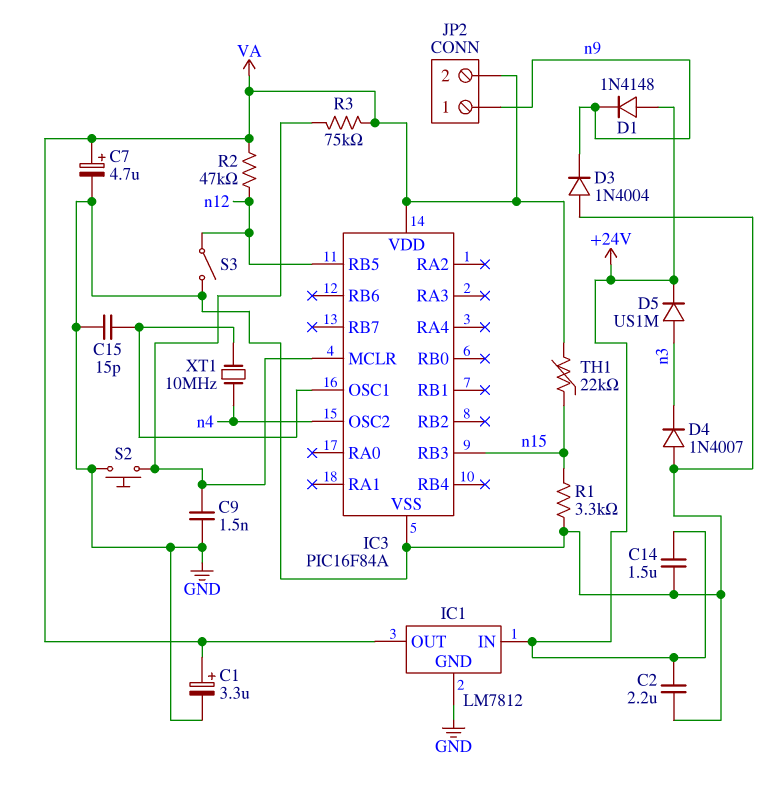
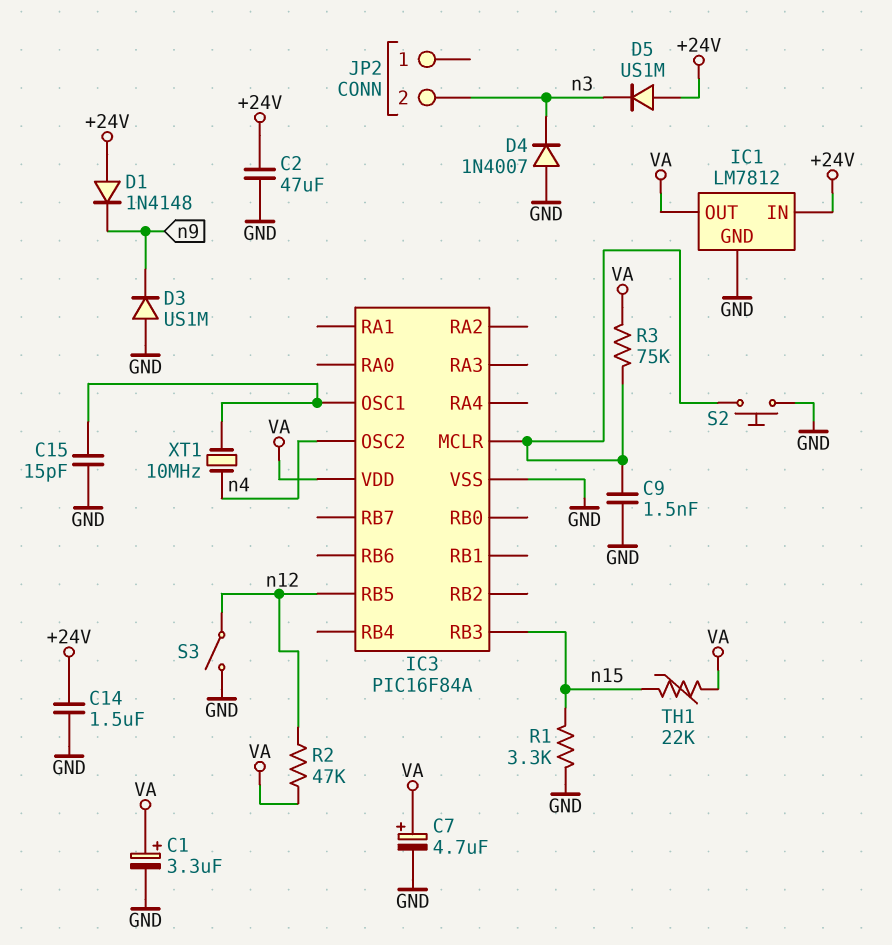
C2: 2.2uF (+24V, GND) -> 47uF (+24V, GND)
D3: diode 1N4004 (A GND, K n9) -> diode US1M (A GND, K n9)
D5: diode US1M (A n3, K +24V) -> diode US1M (A +24V, K n3)
JP2 pin 1: n9 -> none
JP2 pin 2: VA -> n3

